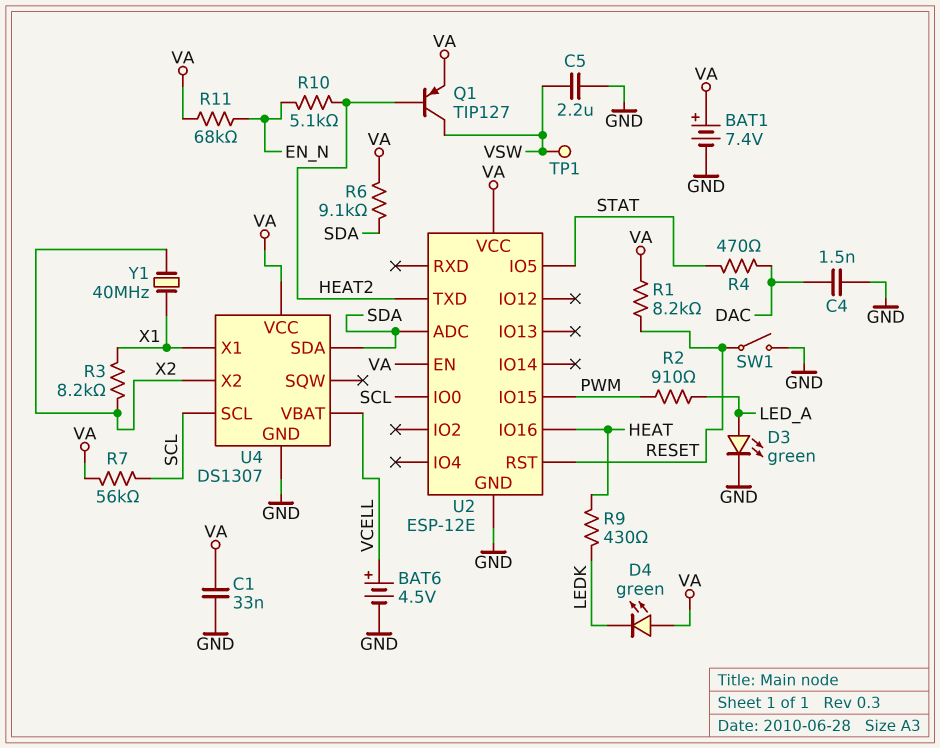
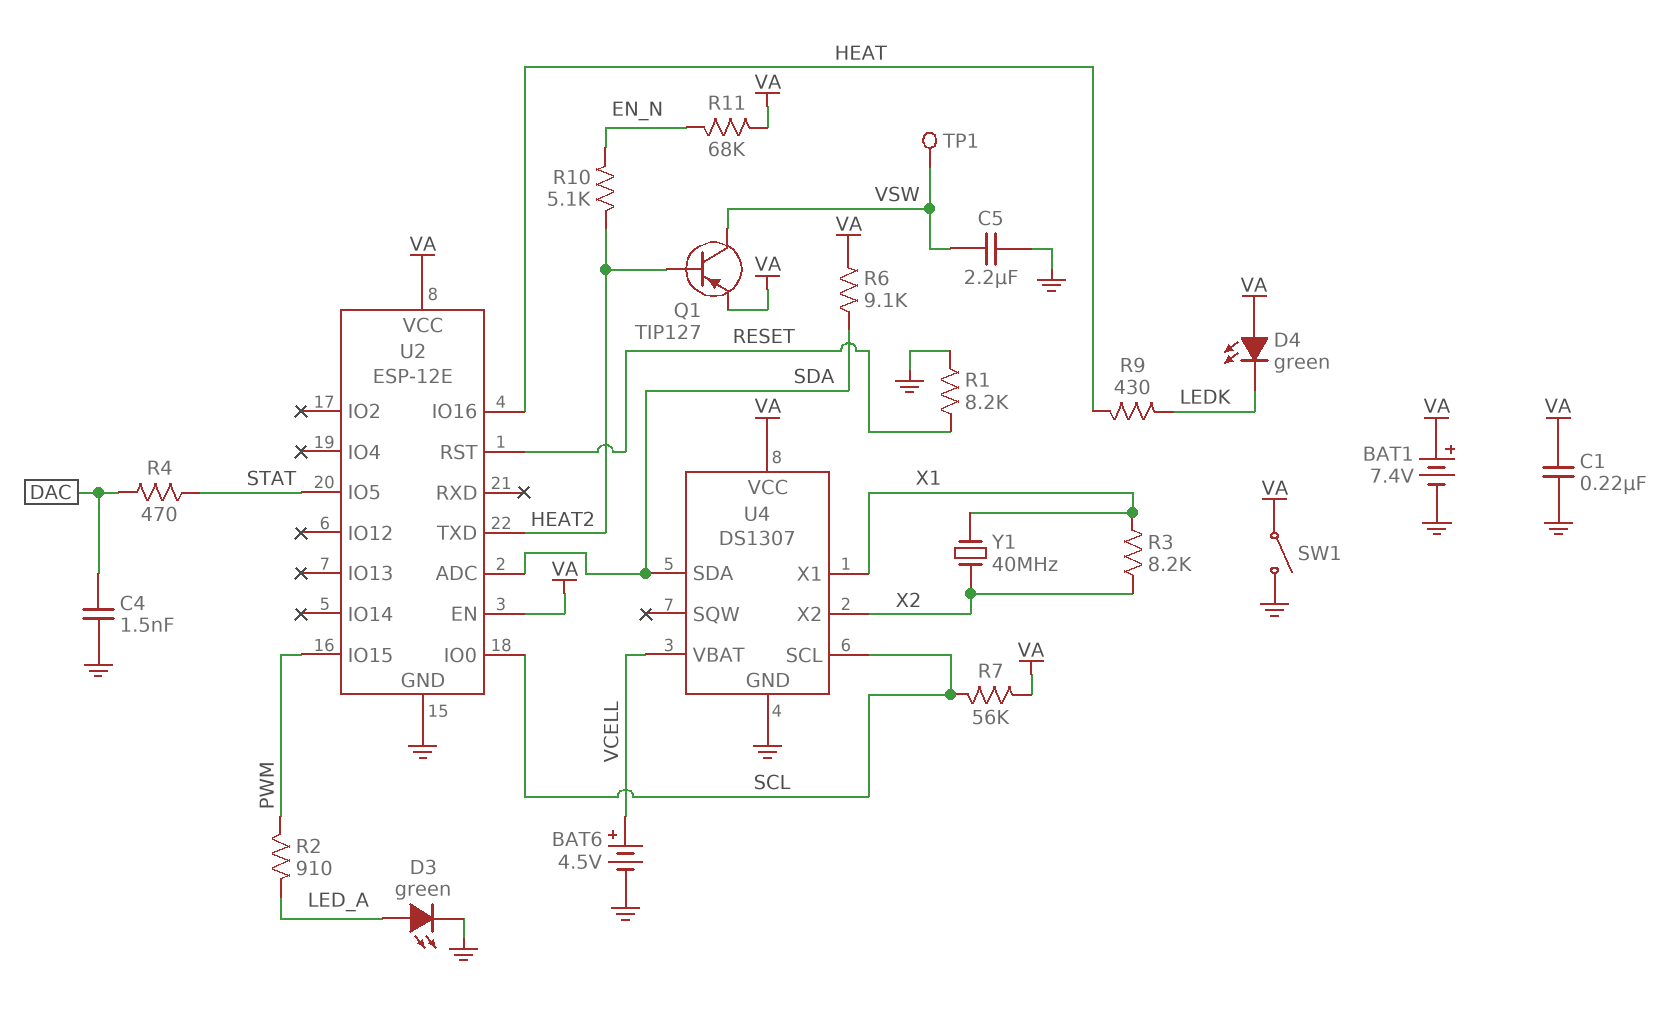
C1: 33nF (GND, VA) -> 220nF (GND, VA)
R1: 8.2k (RESET, VA) -> 8.2k (GND, RESET)
SW1: switch (GND, RESET) -> switch (GND, VA)

